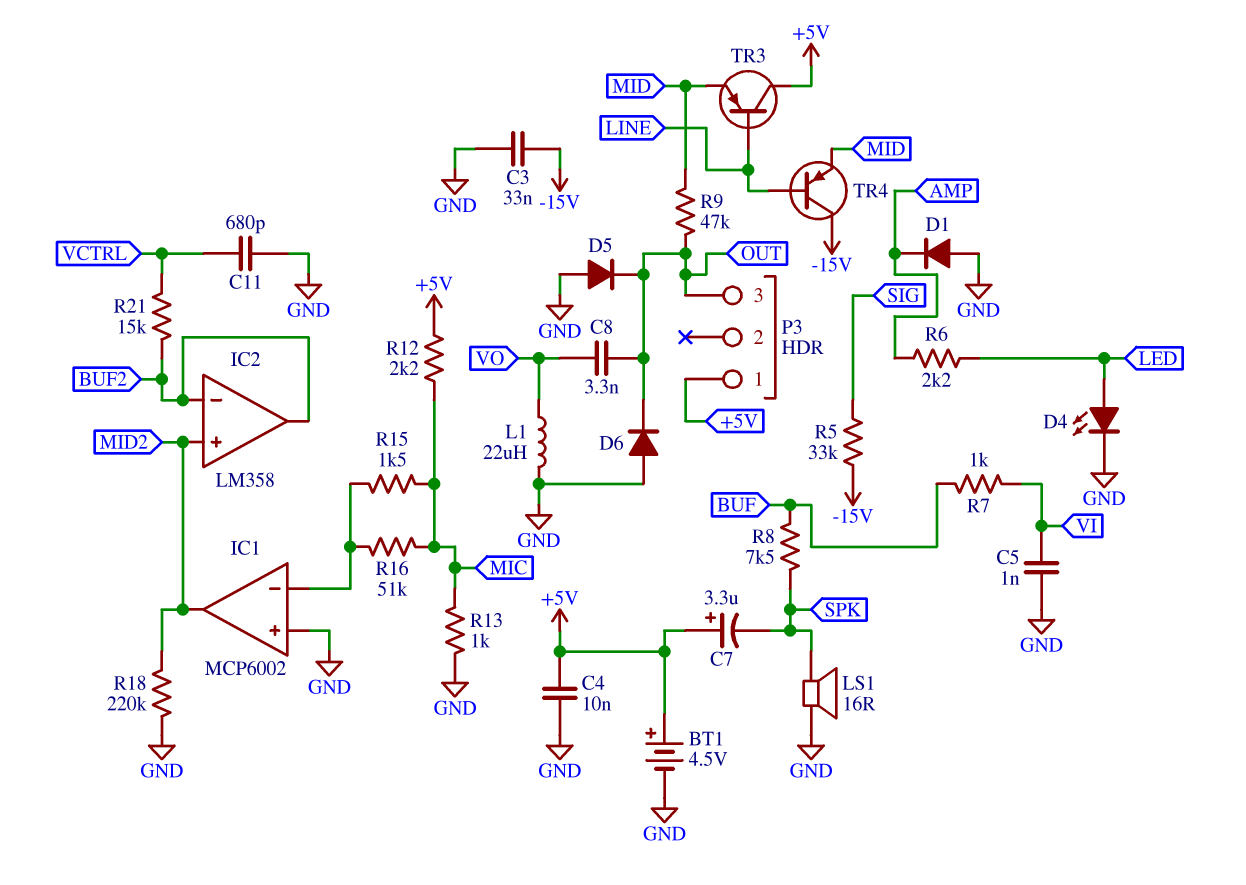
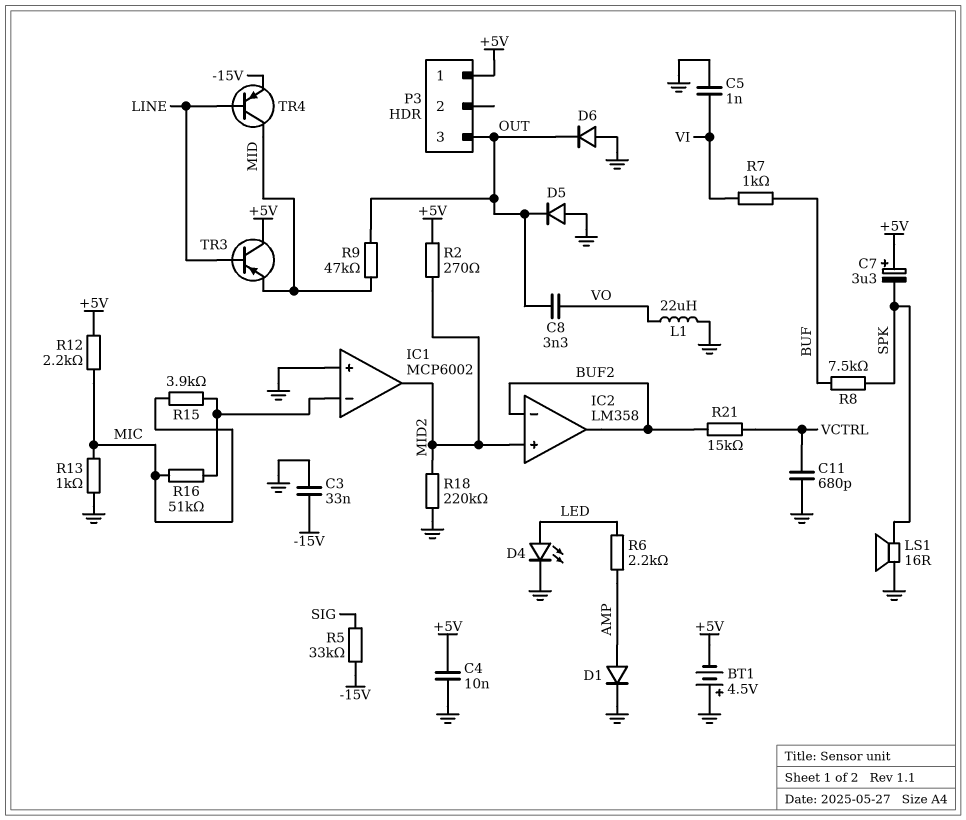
BT1: 4.5V (plus +5V, minus GND) -> 4.5V (plus GND, minus +5V)
D1: diode (A GND, K AMP) -> diode (A AMP, K GND)
R2: none -> 270 (+5V, MID2)
R15: 1.5k (IC1/in-, MIC) -> 3.9k (IC1/in-, MIC)
TR4: PNP (B LINE, C -15V, E MID) -> PNP (B LINE, C MID, E -15V)

